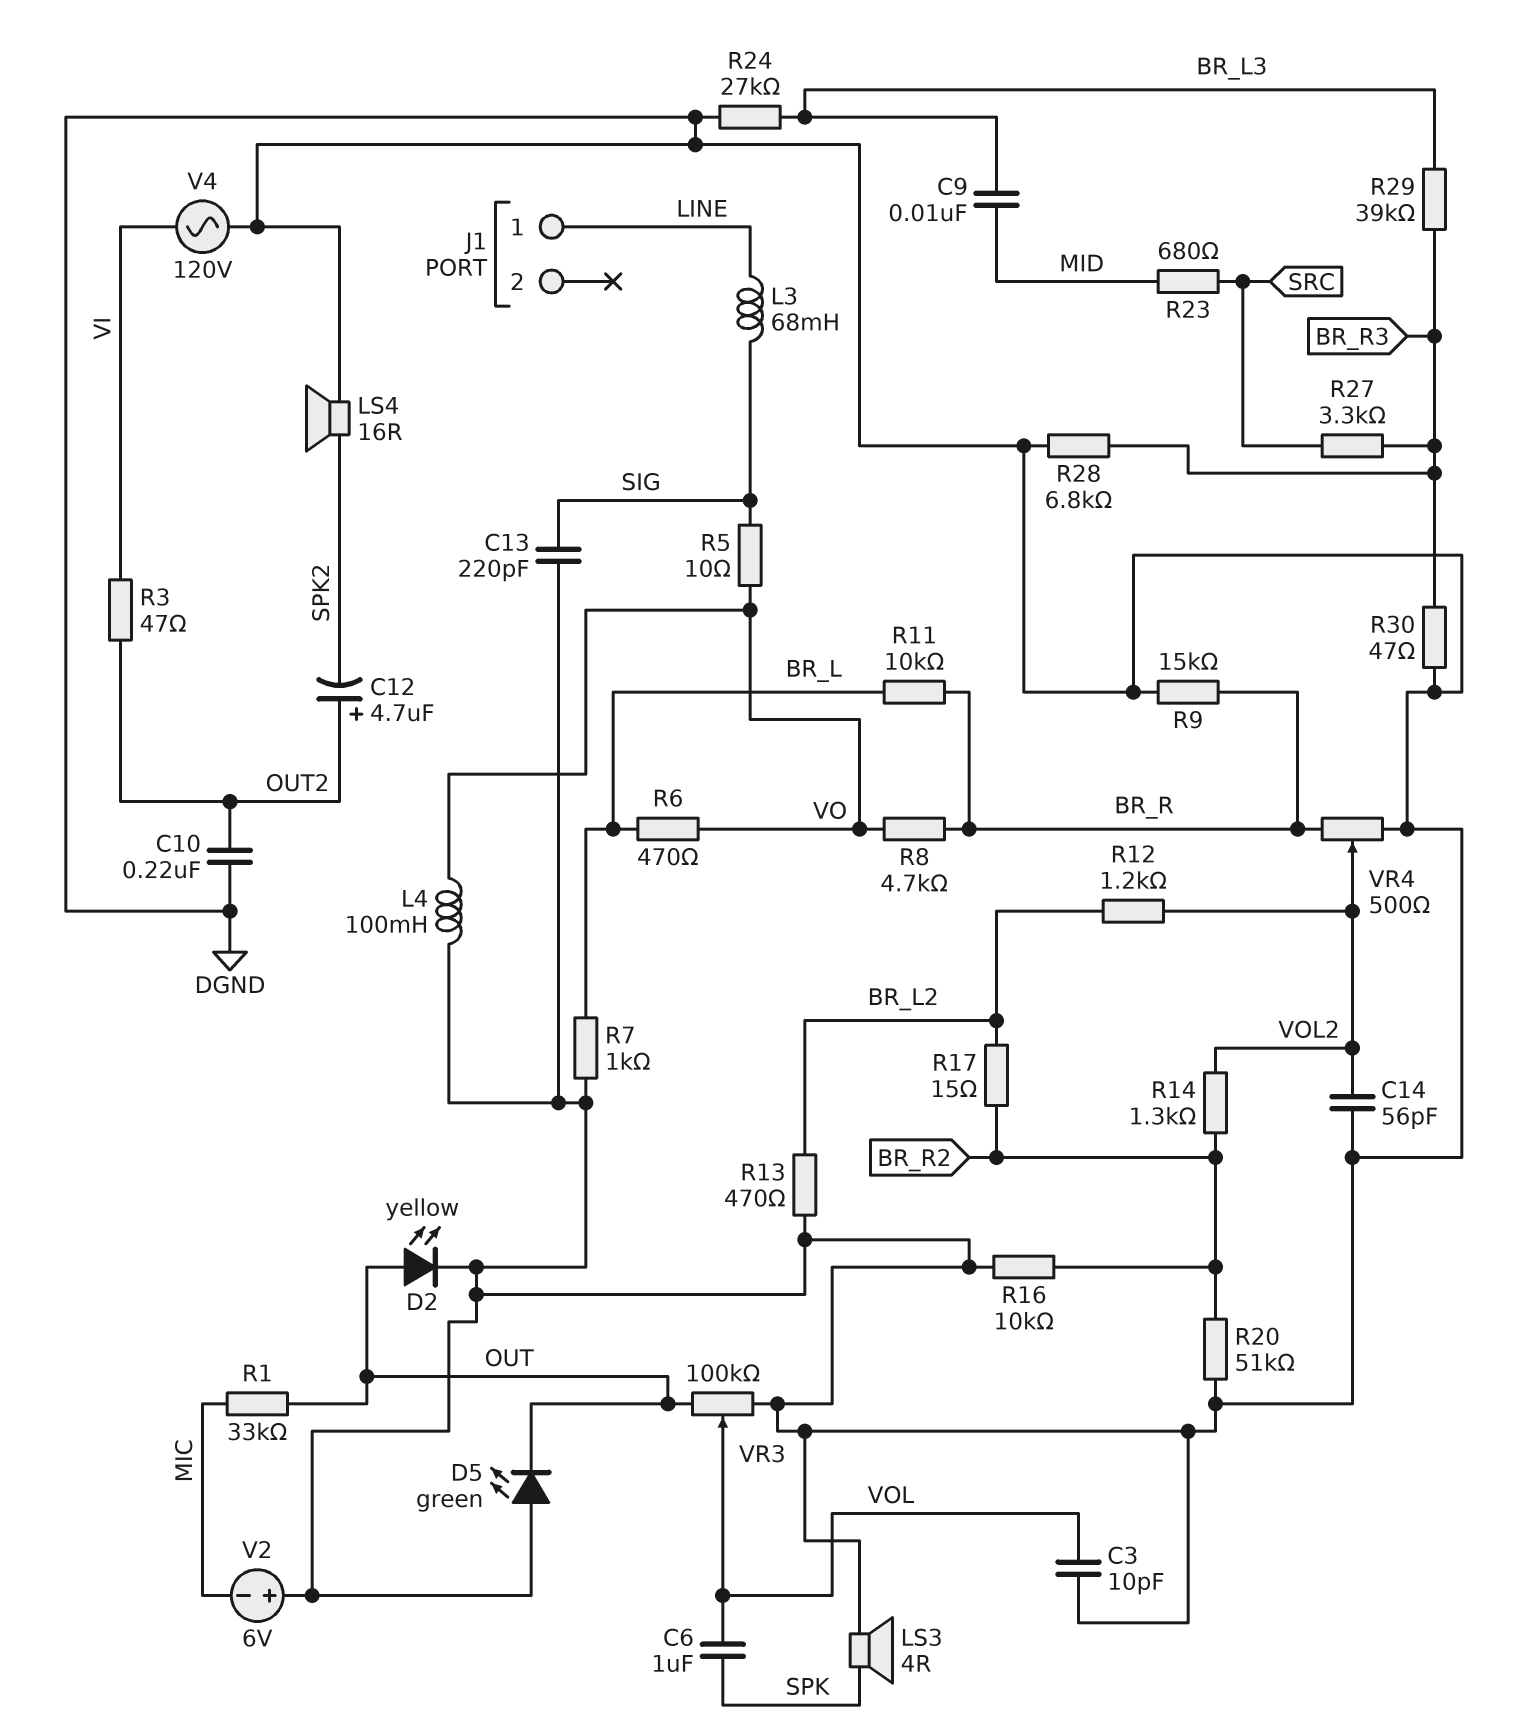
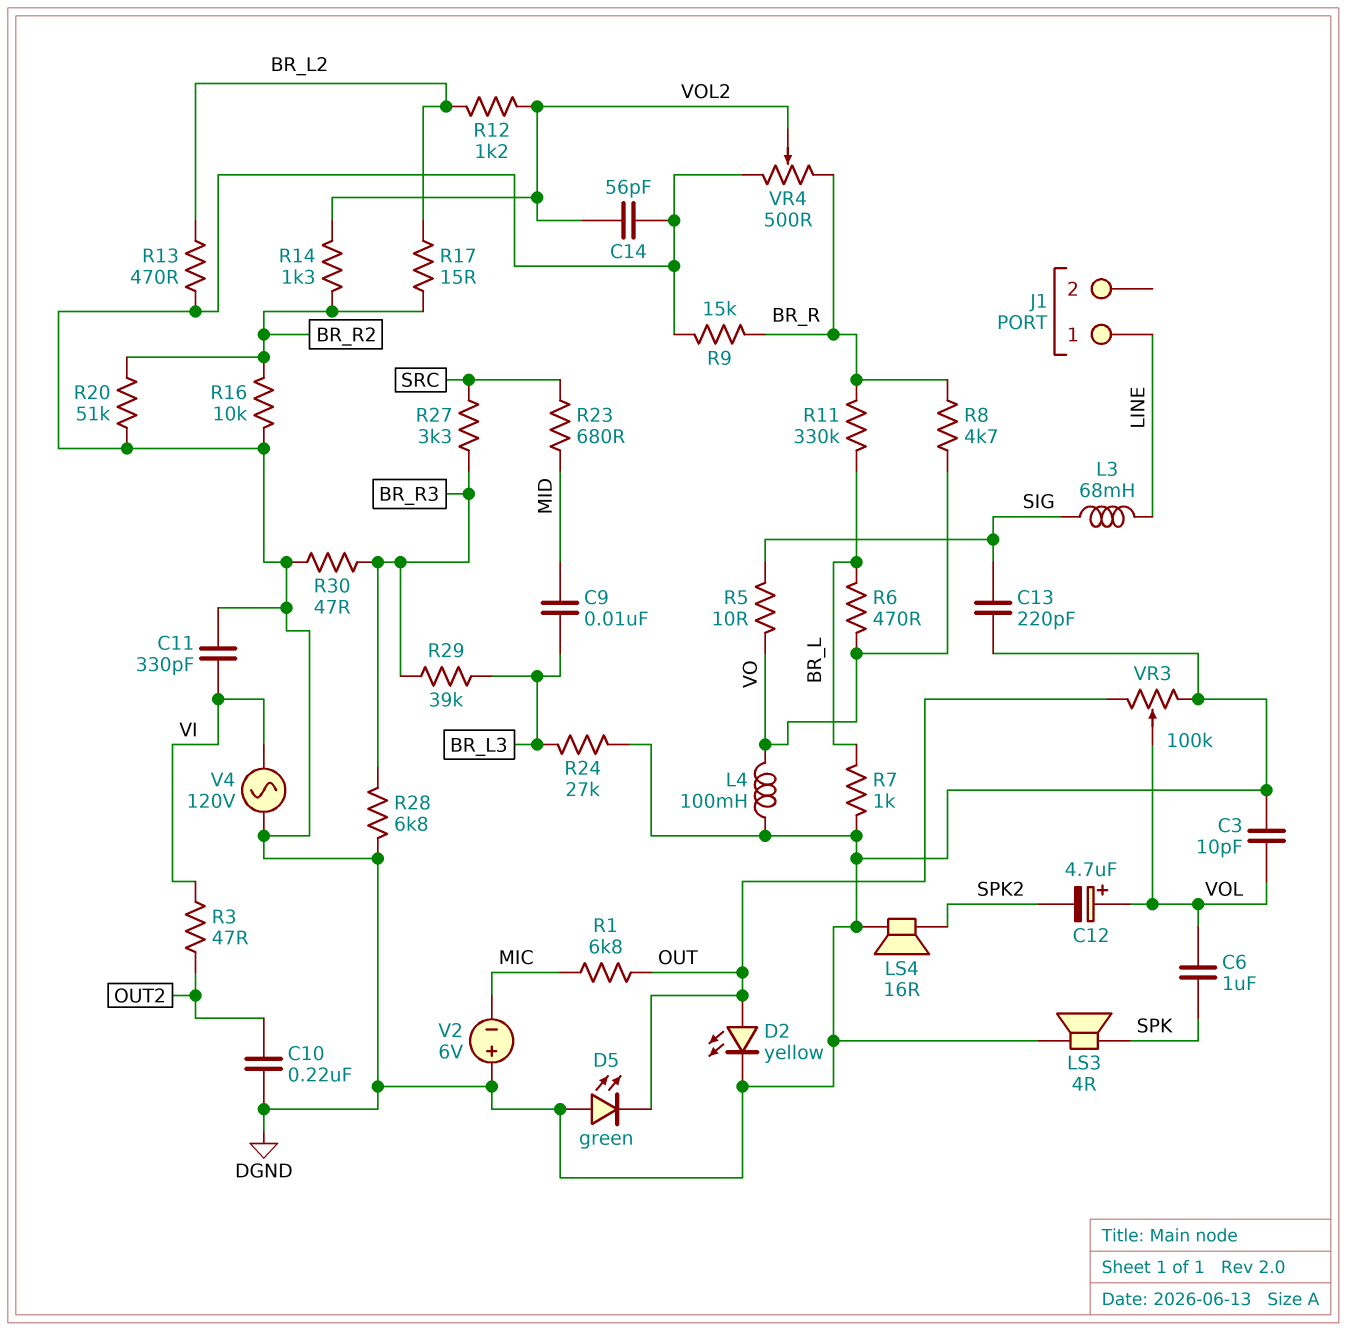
C11: none -> 330pF (DGND, VI)
C12: 4.7uF (plus OUT2, minus SPK2) -> 4.7uF (plus VOL, minus SPK2)
R1: 33k (MIC, OUT) -> 6.8k (MIC, OUT)
R11: 10k (BR_L, BR_R) -> 330k (BR_L, BR_R)

